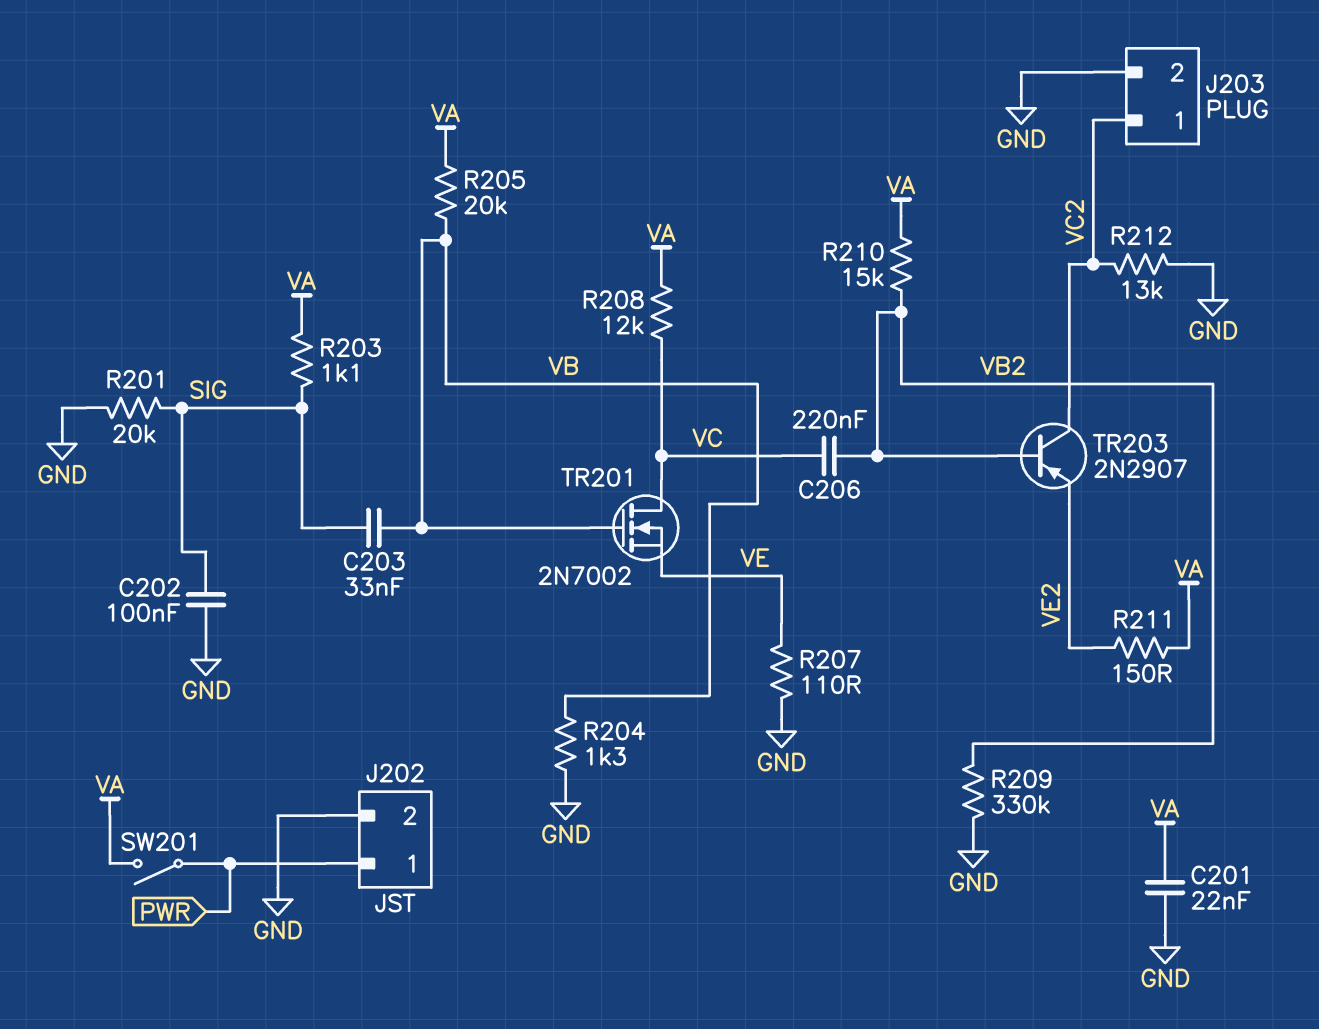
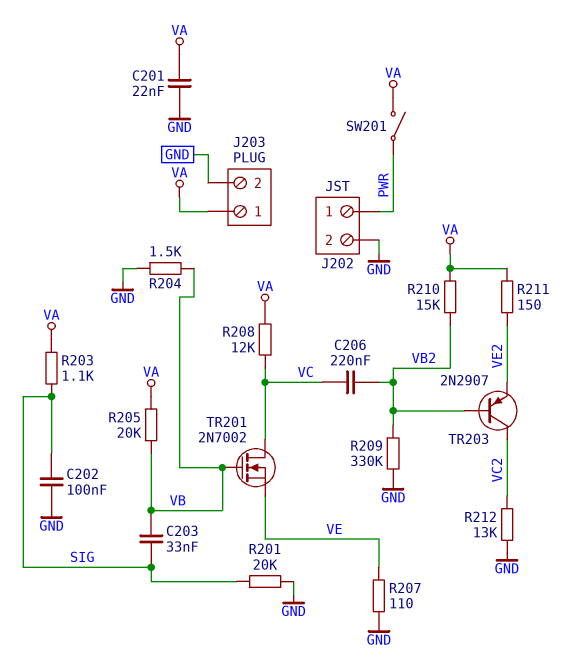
J203 pin 1: VC2 -> VA
R204: 1.3k (GND, VB) -> 1.5k (GND, VB)

